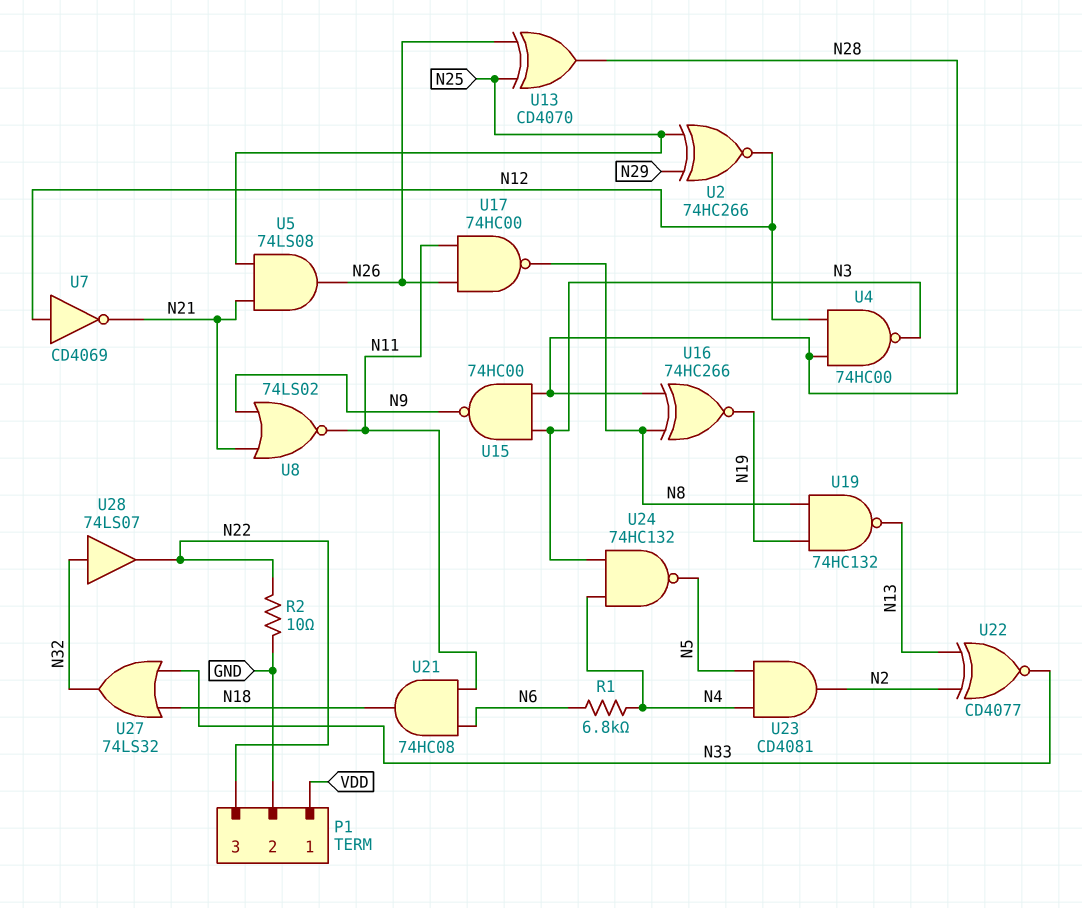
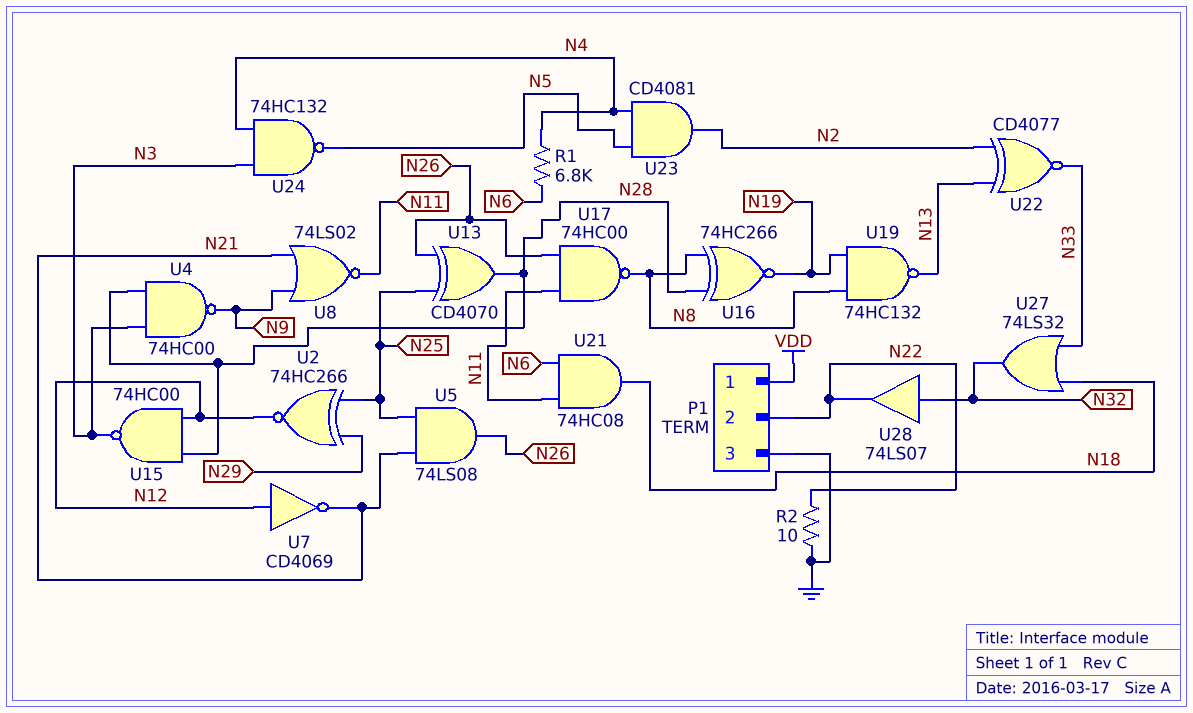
P1 pin 2: GND -> N22
P1 pin 3: N22 -> GND
U4: NAND 74HC00 (in N12, in N28, out N3) -> NAND 74HC00 (in N3, in N28, out N9)
U15: NAND 74HC00 (in N3, in N28, out N9) -> NAND 74HC00 (in N12, in N28, out N3)

